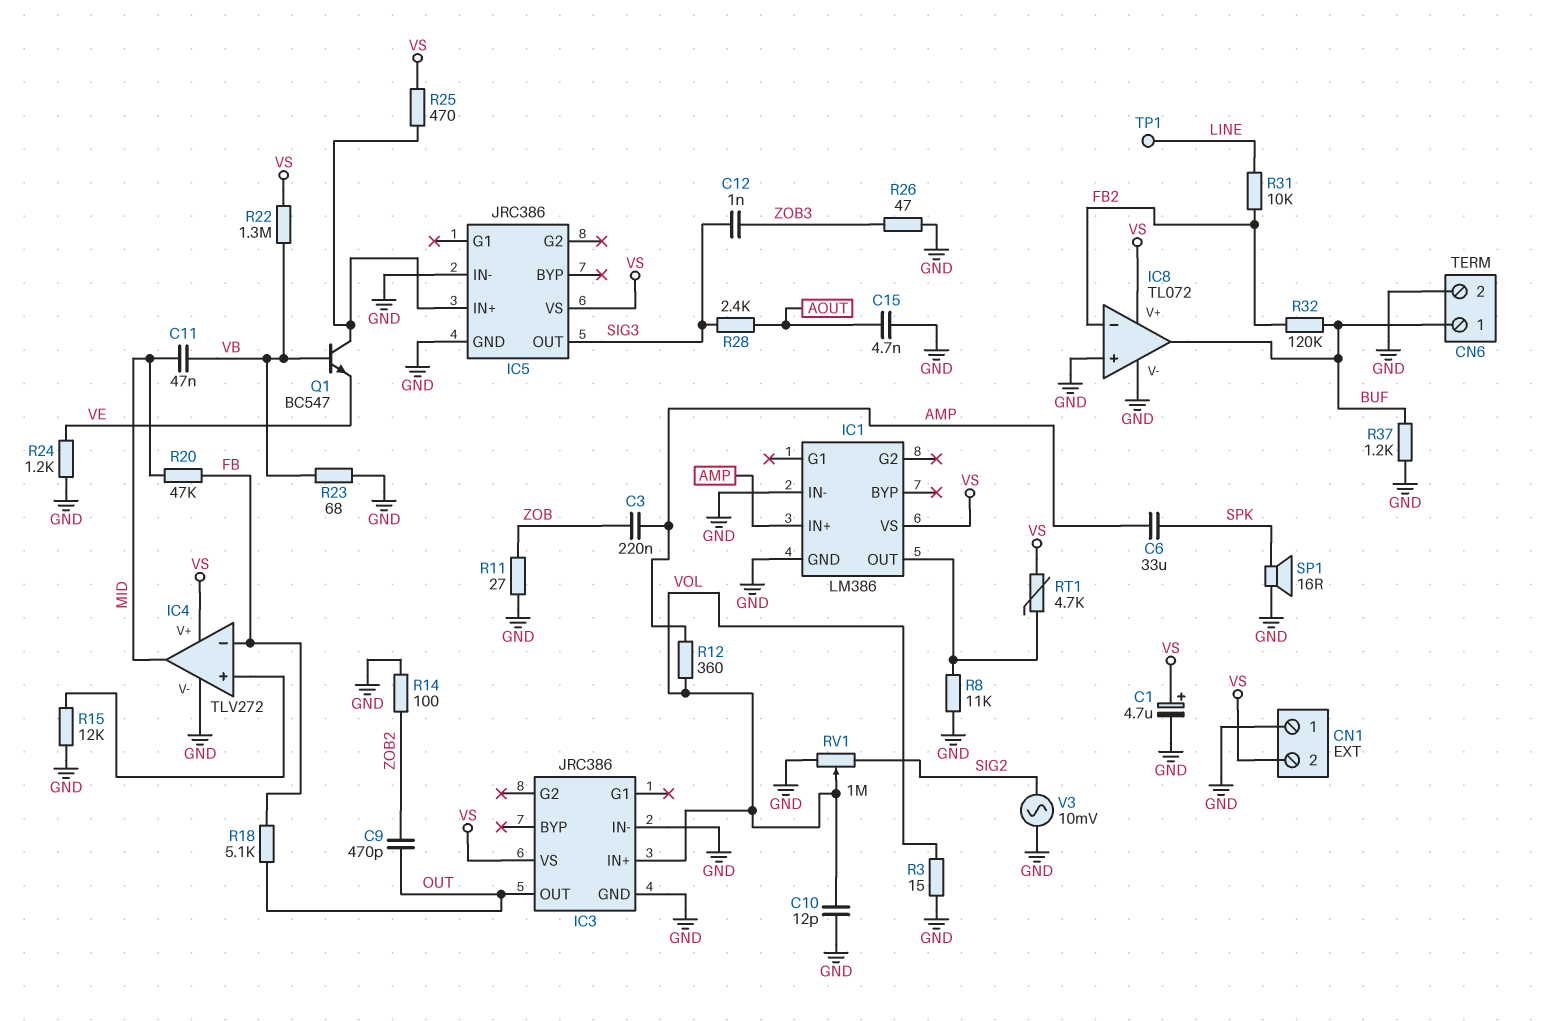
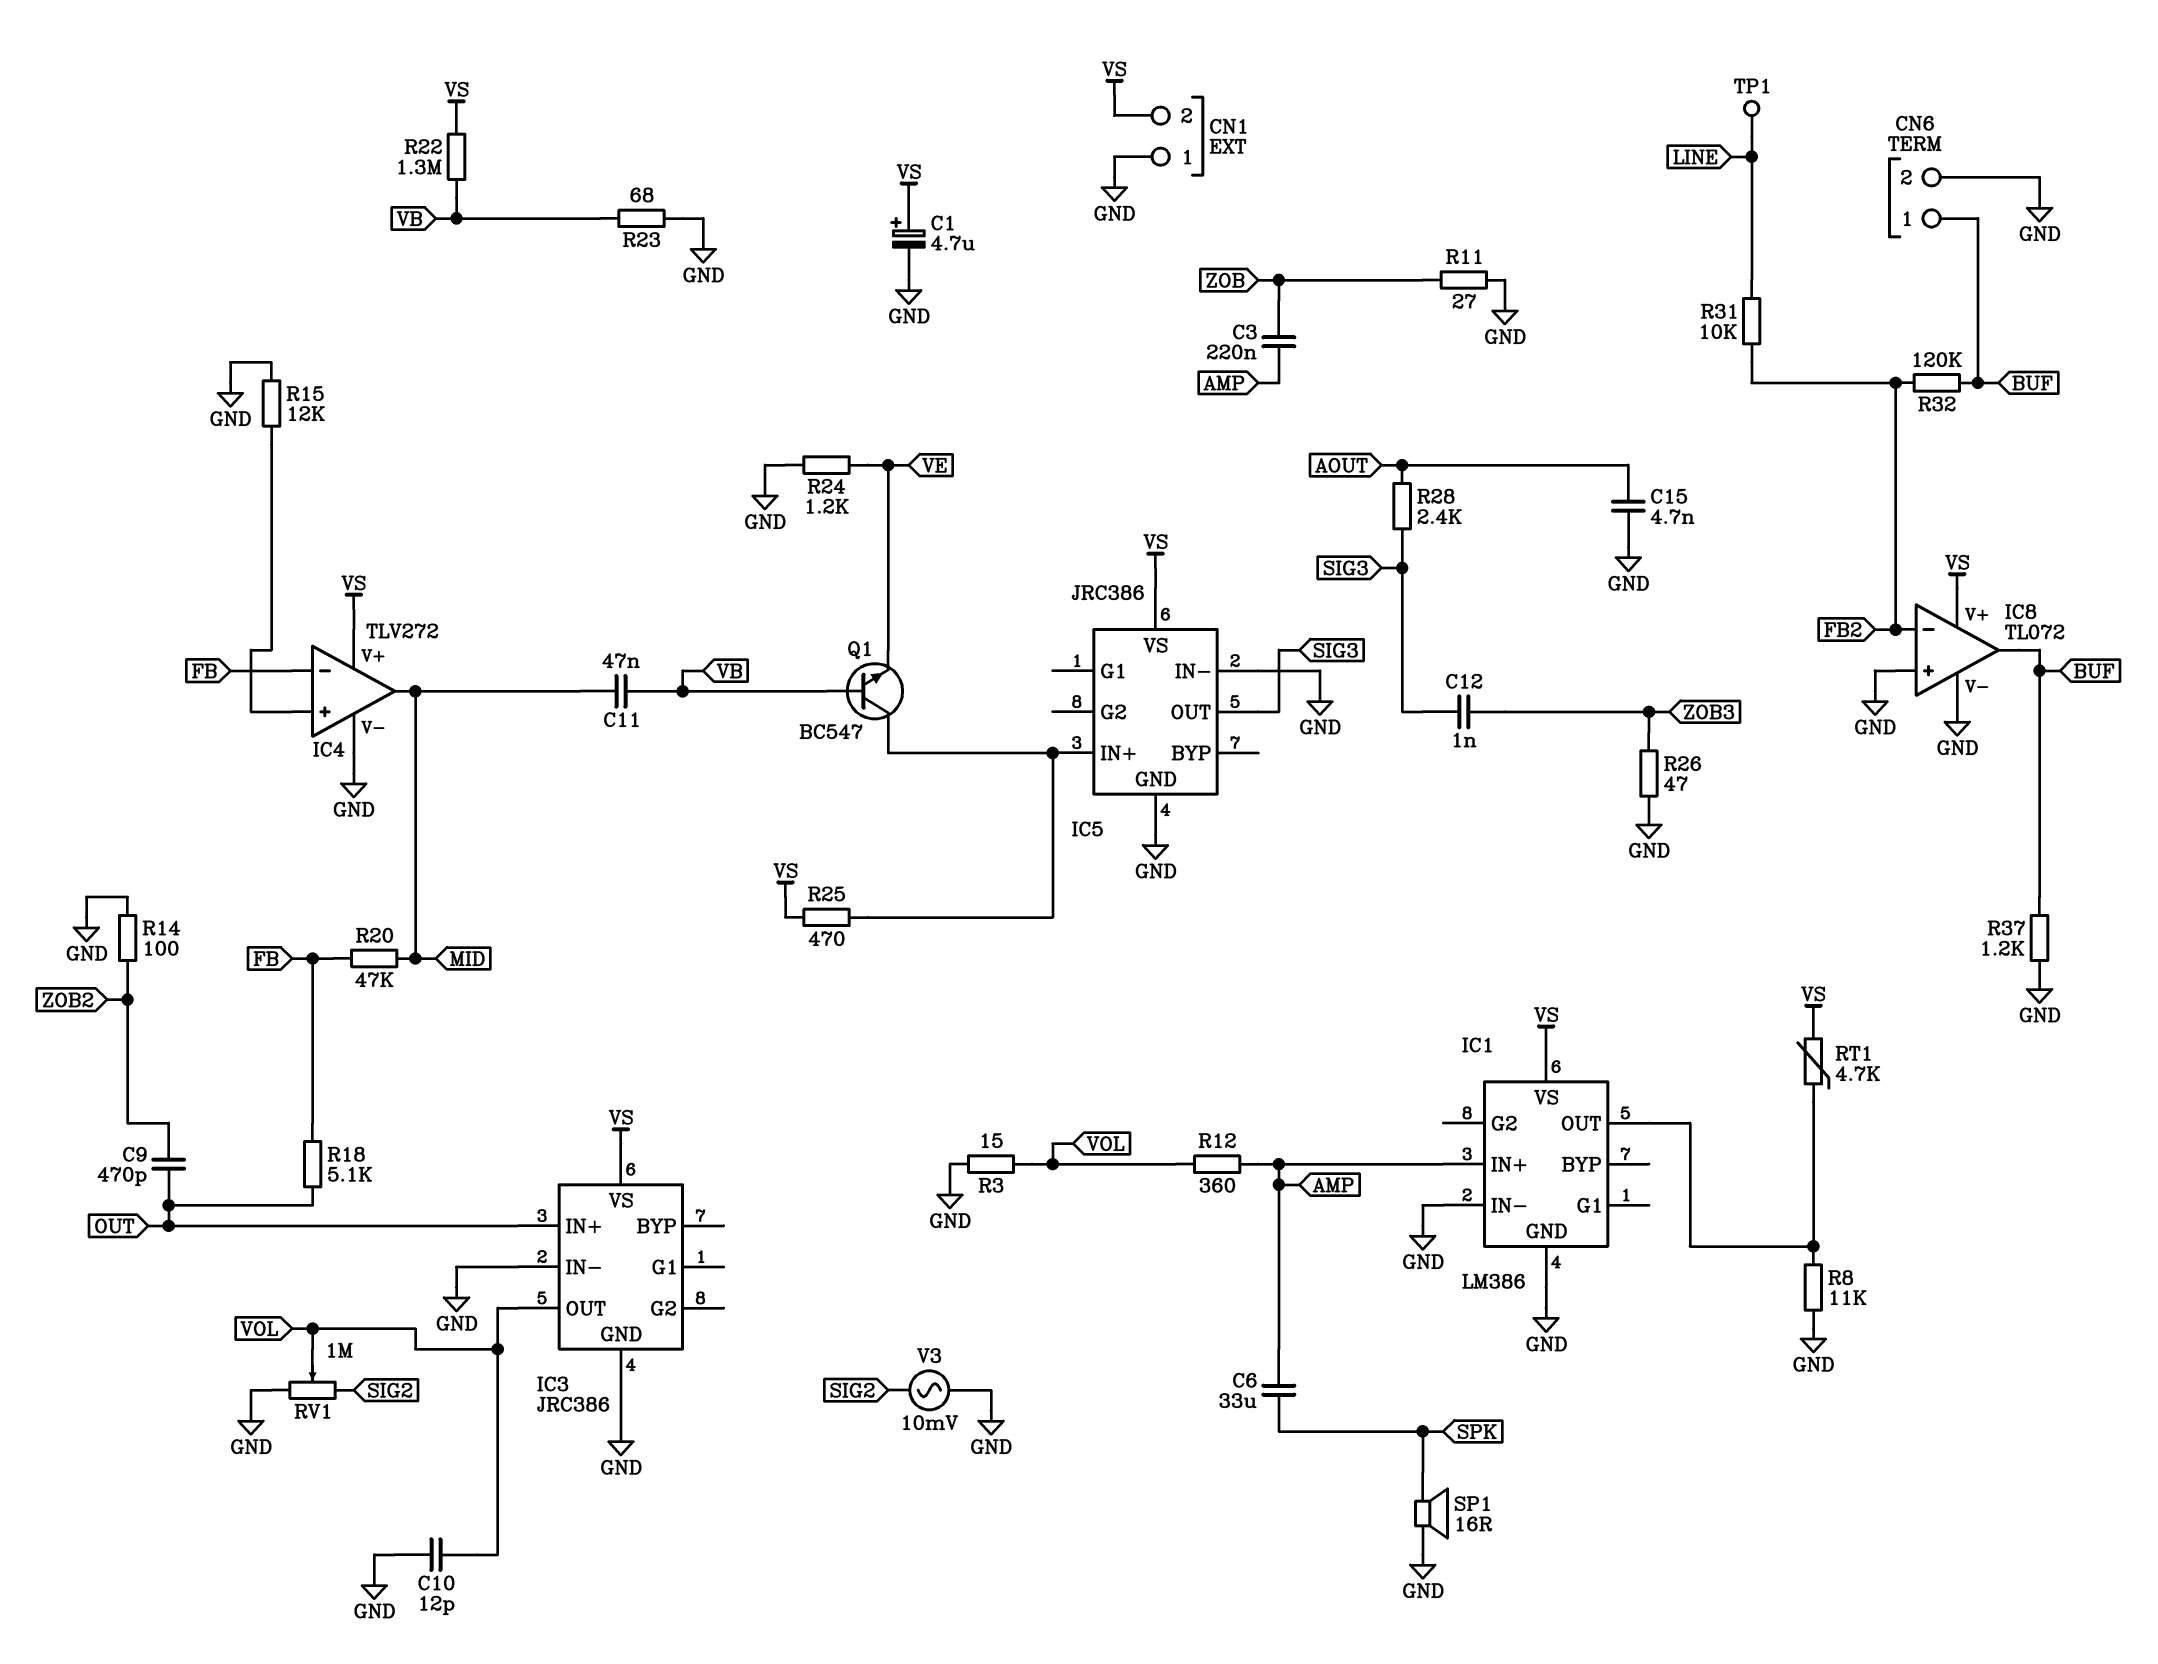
IC3 pin IN+: VOL -> OUT
IC3 pin OUT: OUT -> VOL

